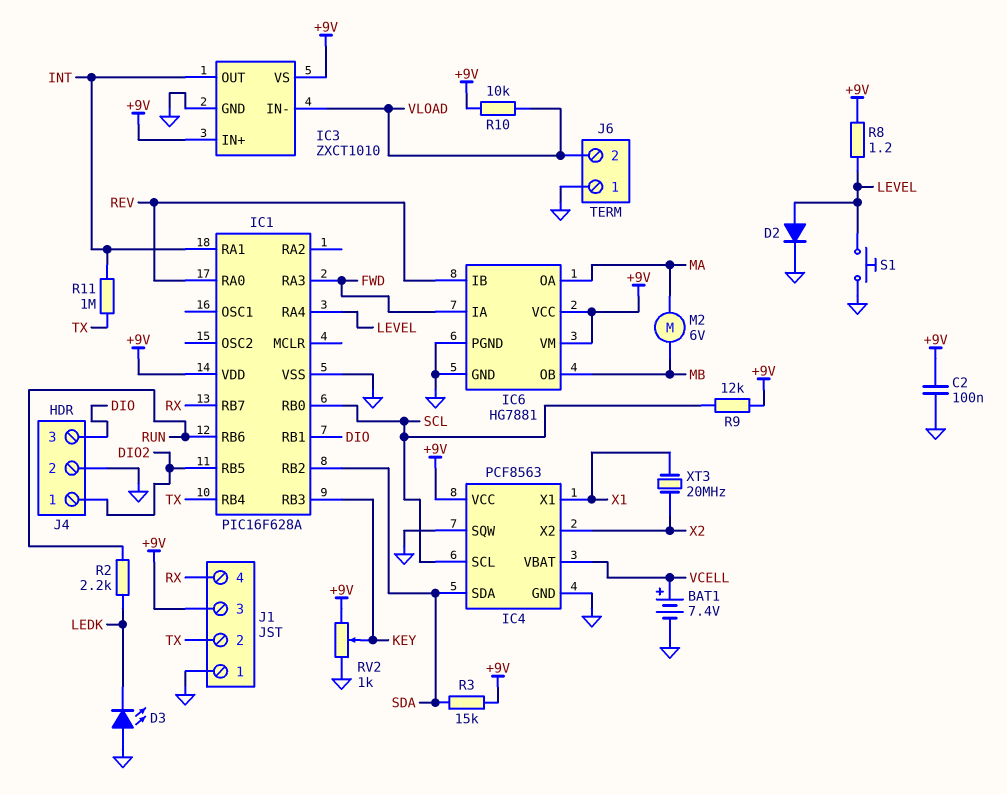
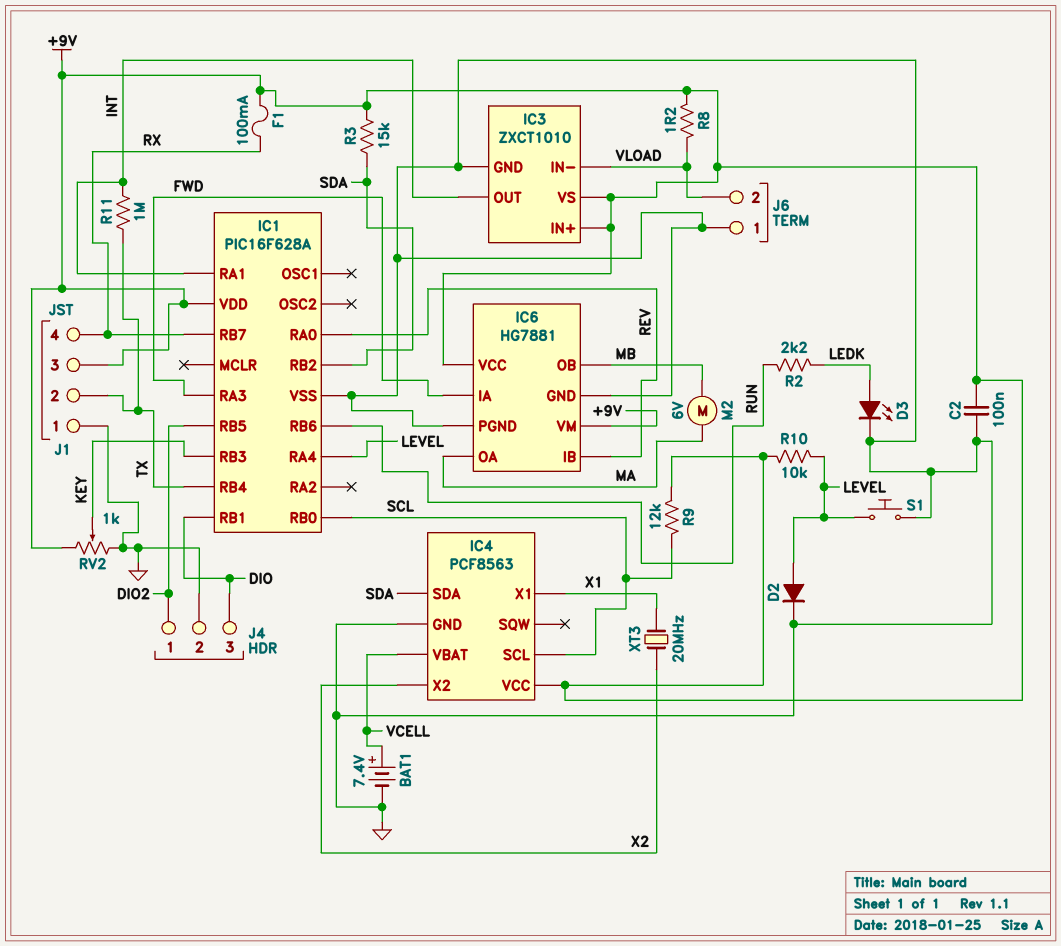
D3: LED (A GND, K LEDK) -> LED (A LEDK, K GND)
F1: none -> 100mA (+9V, RX)
IC4 pin SQW: GND -> none
R8: 1.2 (+9V, LEVEL) -> 1.2 (+9V, VLOAD)
R10: 10k (+9V, VLOAD) -> 10k (+9V, LEVEL)

